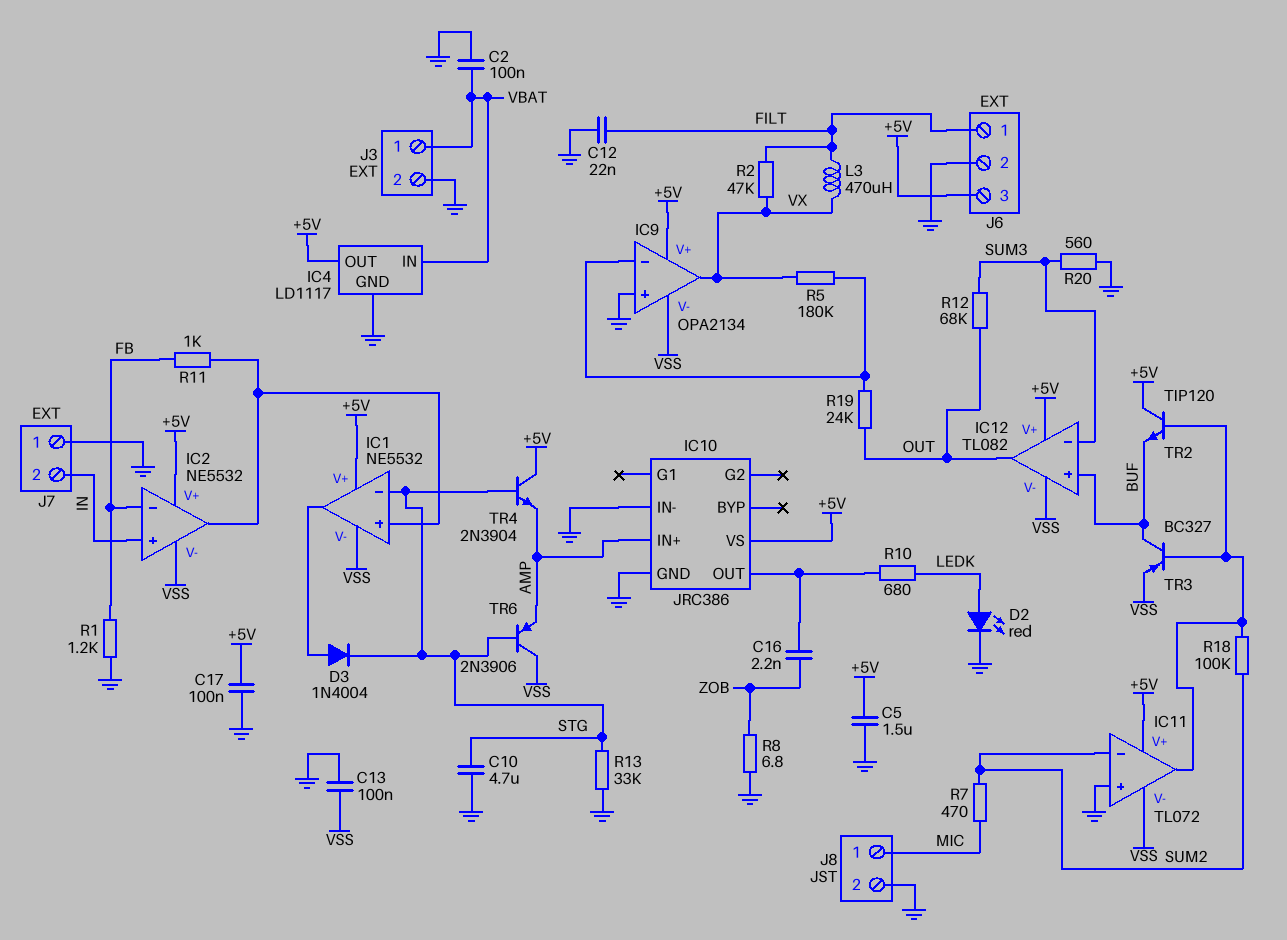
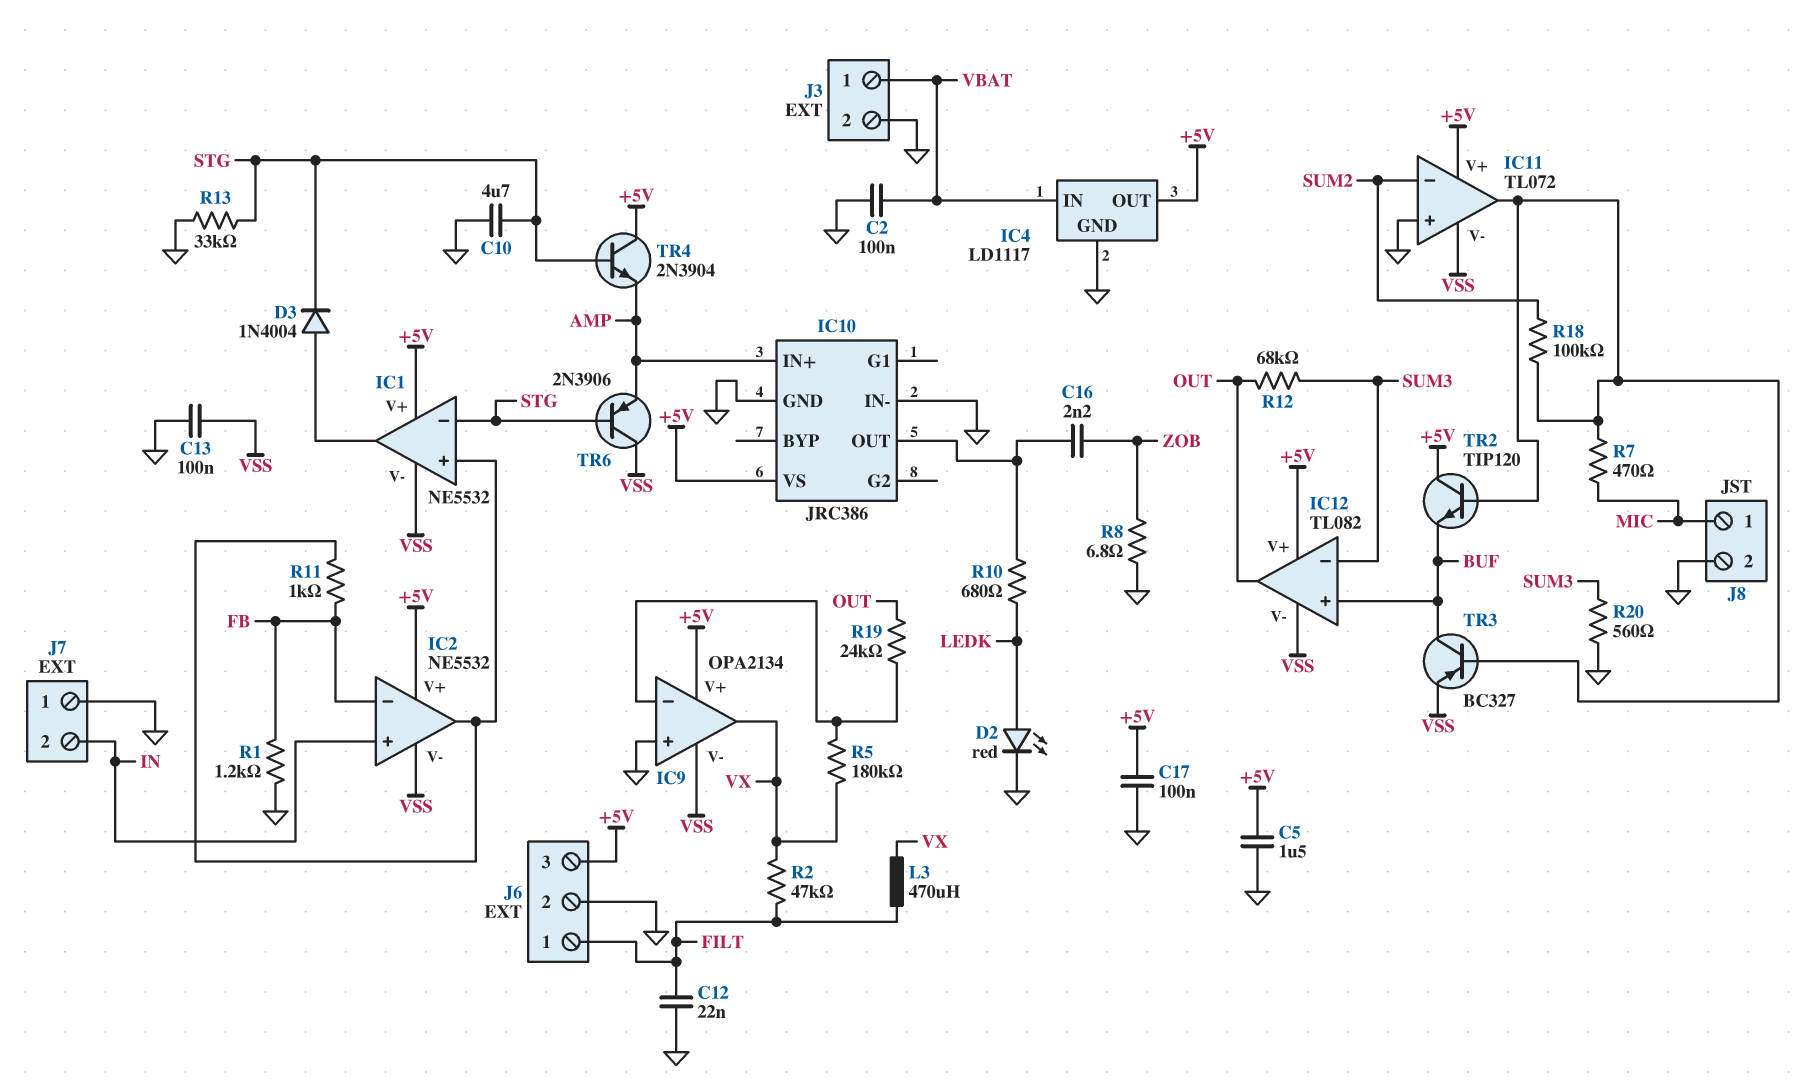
R7: 470 (MIC, SUM2) -> 470 (IC11/out, MIC)

